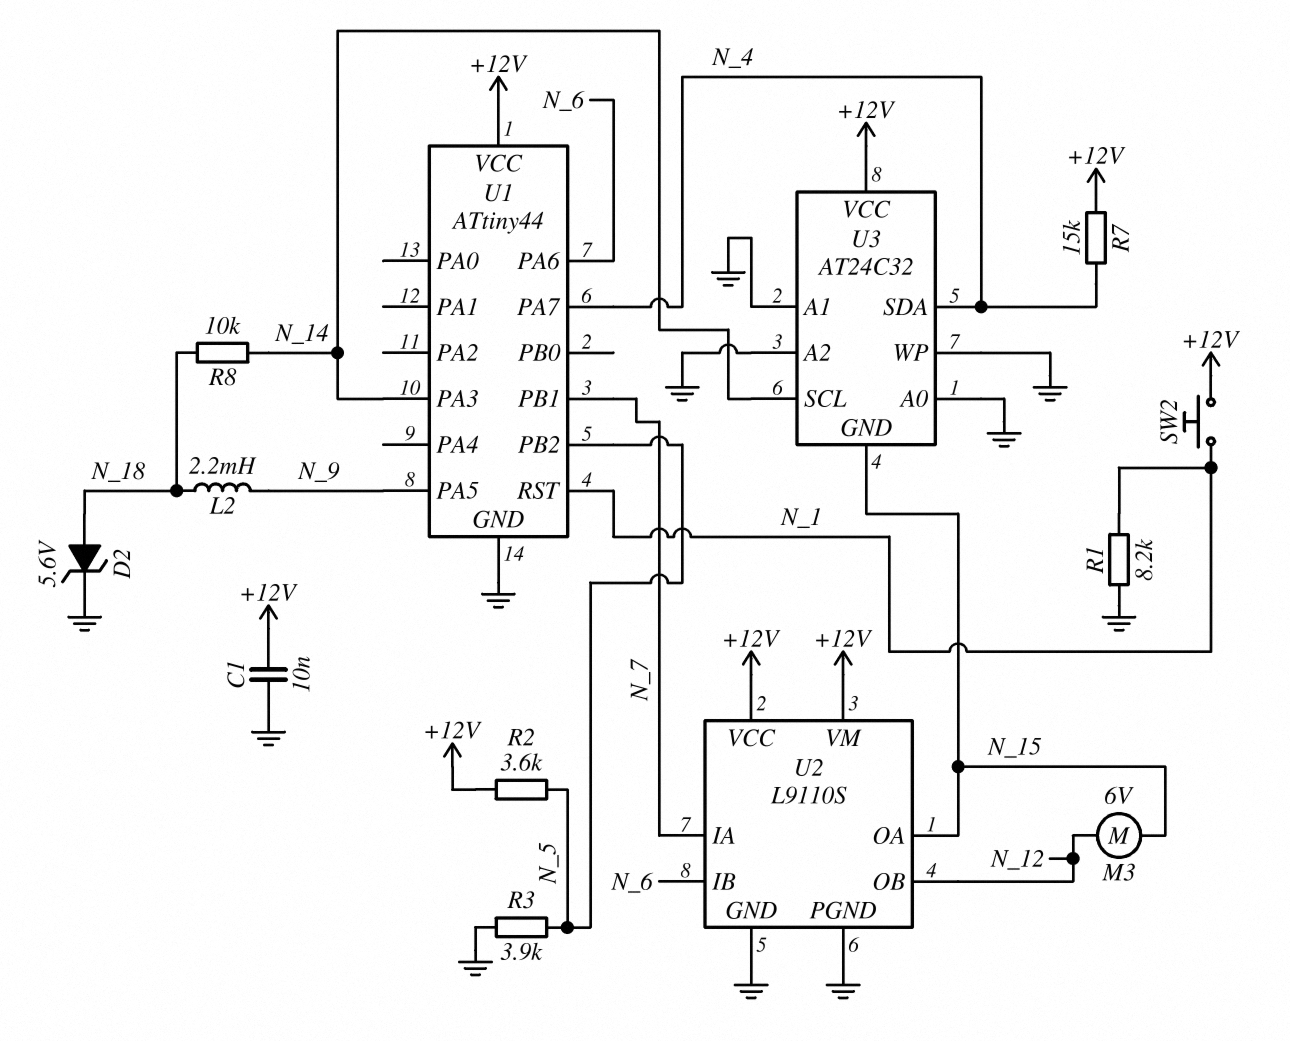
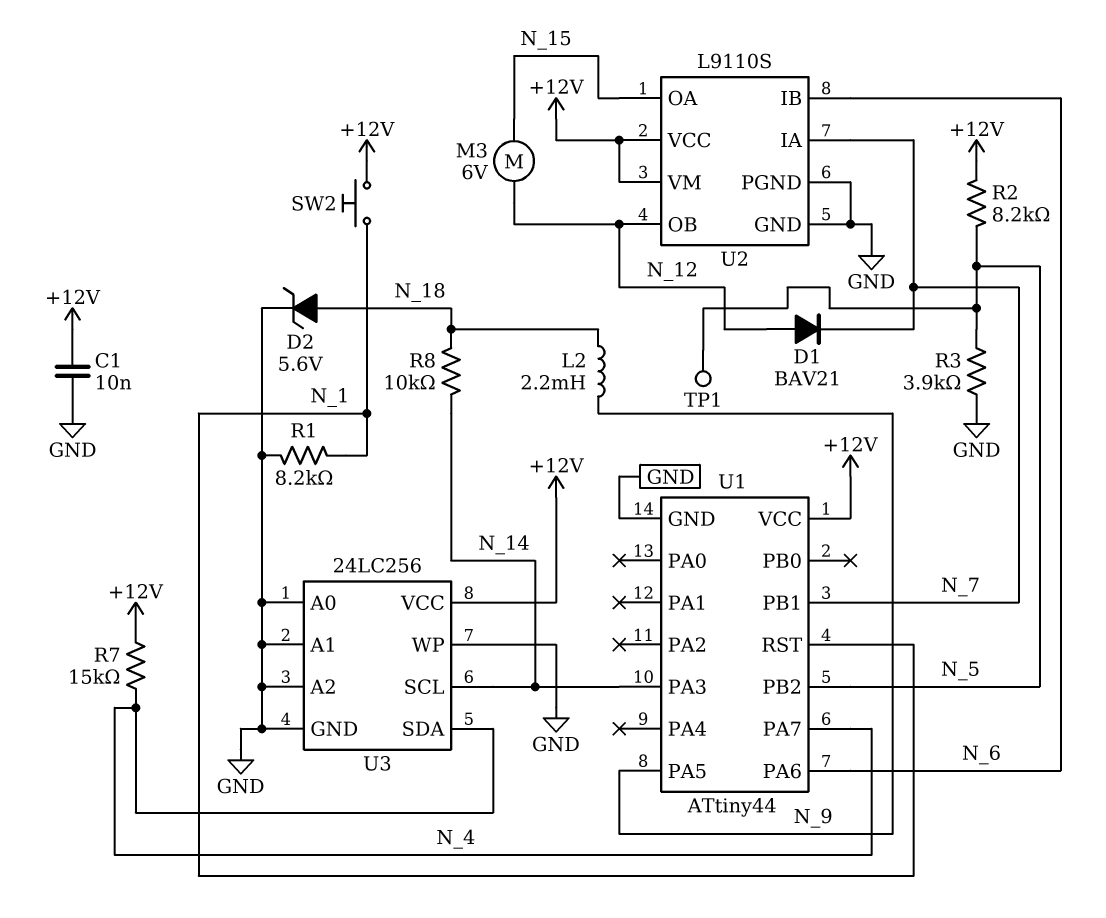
D1: none -> diode BAV21 (A N_12, K N_7)
R2: 3.6k (+12V, N_5) -> 8.2k (+12V, N_5)
TP1: none -> test point (N_5)
U3: AT24C32 -> 24LC256
U3 pin GND: N_15 -> GND

